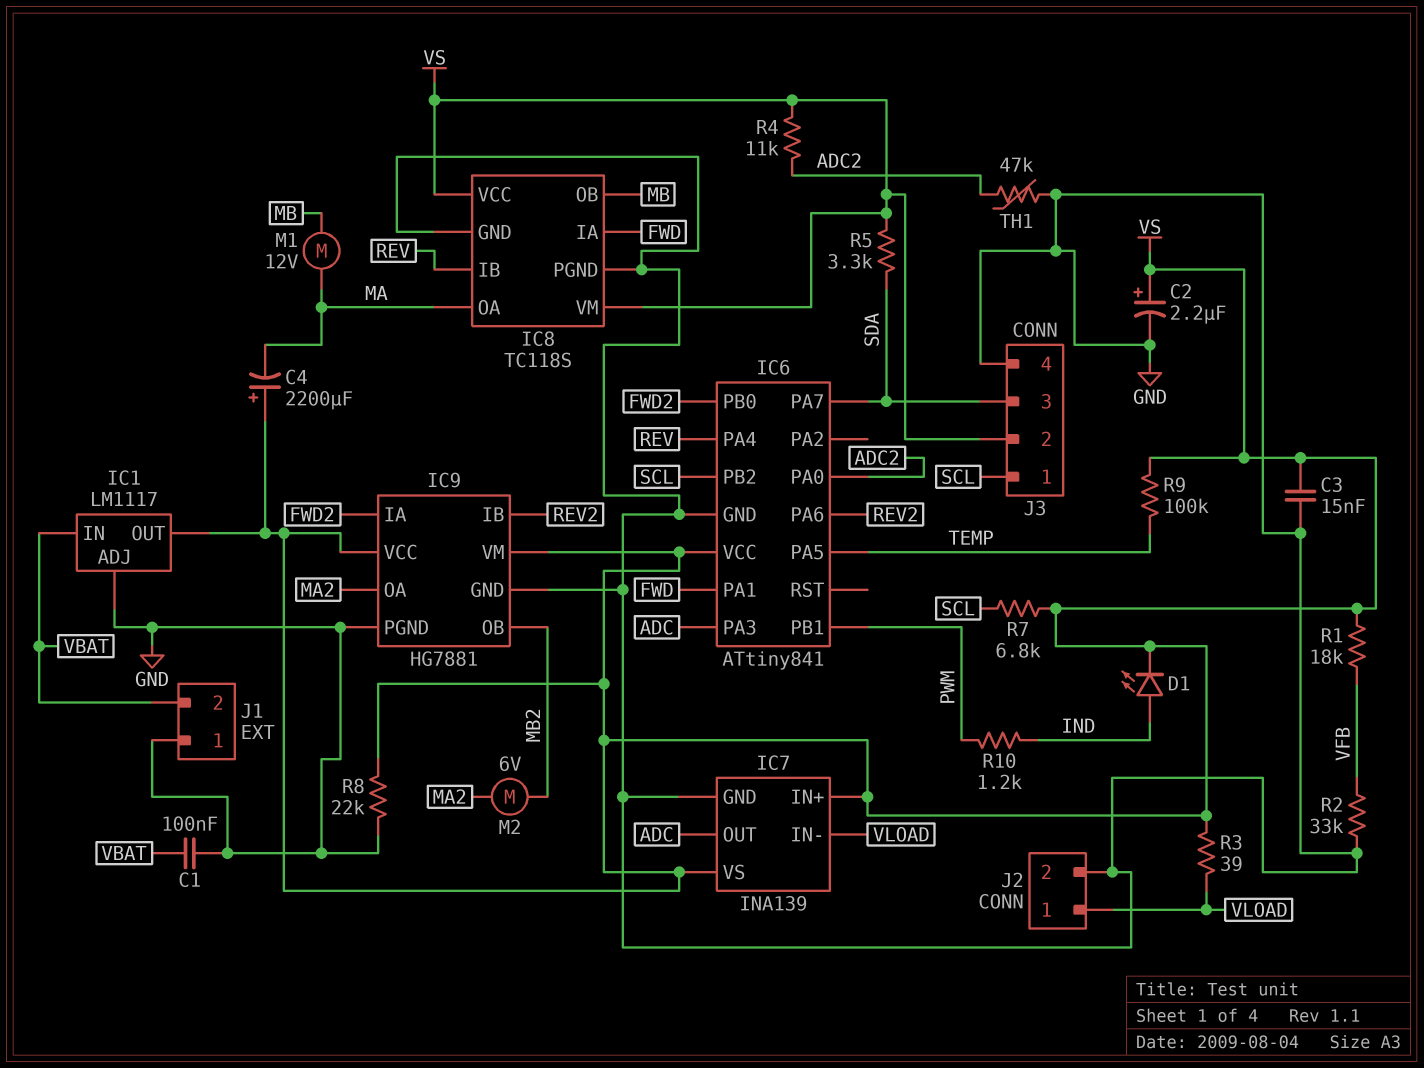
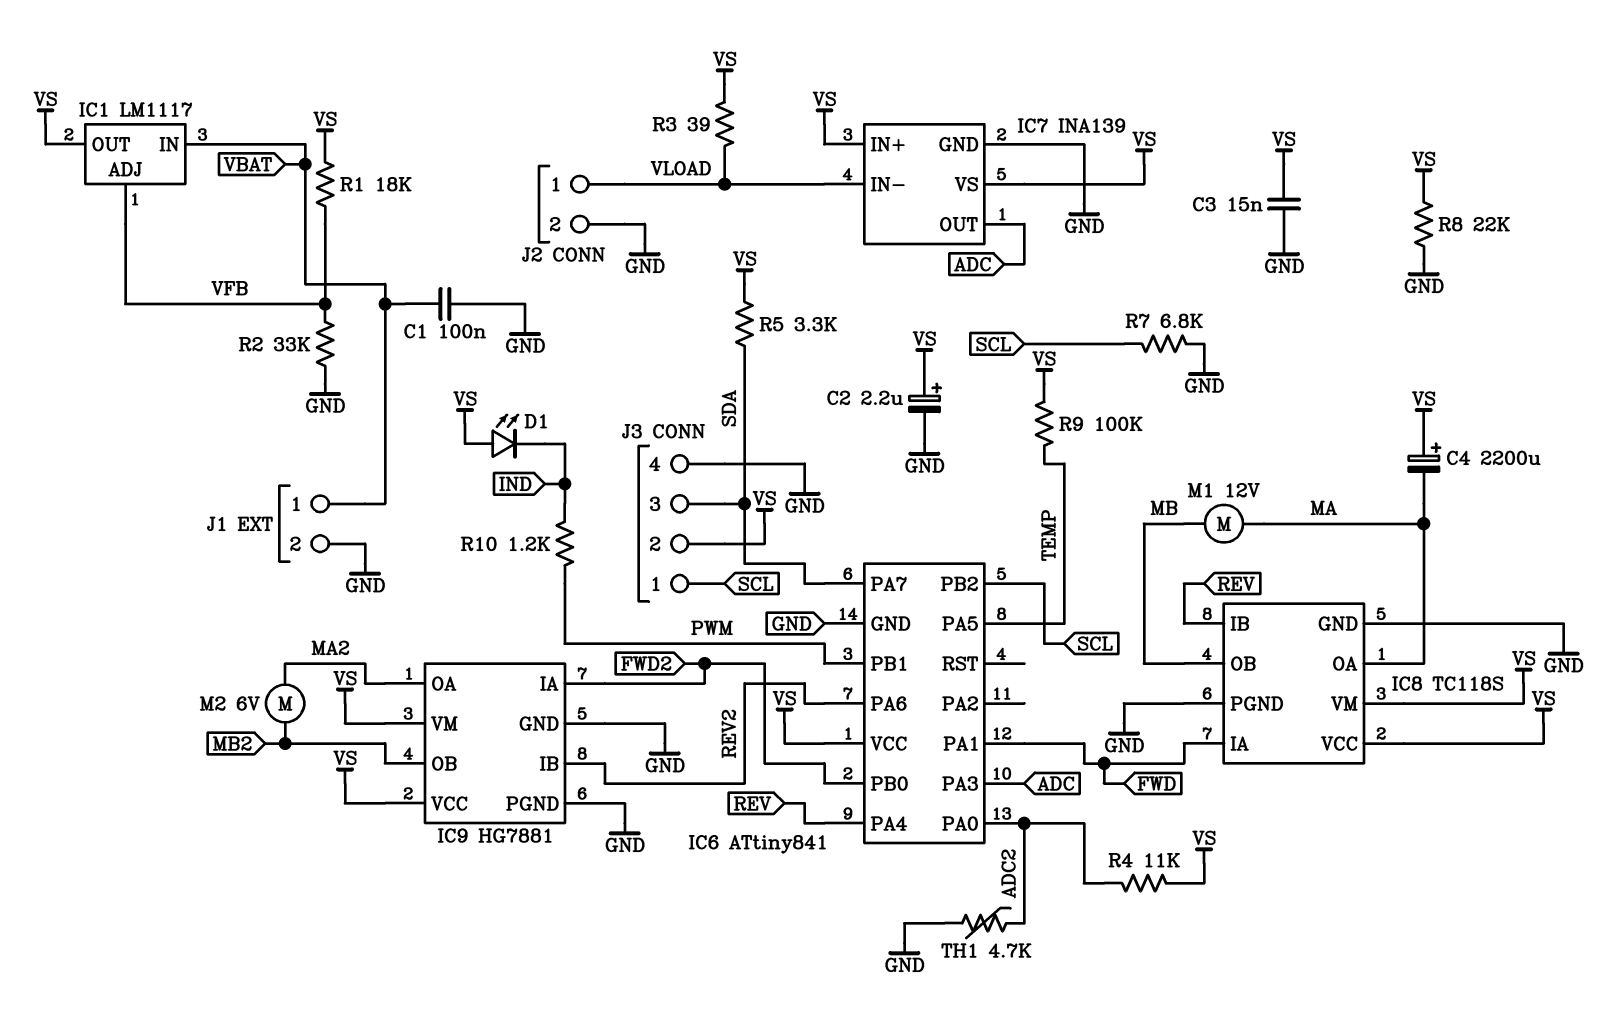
D1: LED (A IND, K VS) -> LED (A VS, K IND)
IC1 pin ADJ: GND -> VFB
J1 pin 1: GND -> VBAT
J1 pin 2: VBAT -> GND
R7: 6.8k (SCL, VS) -> 6.8k (GND, SCL)
TH1: 47k (ADC2, GND) -> 4.7k (ADC2, GND)

